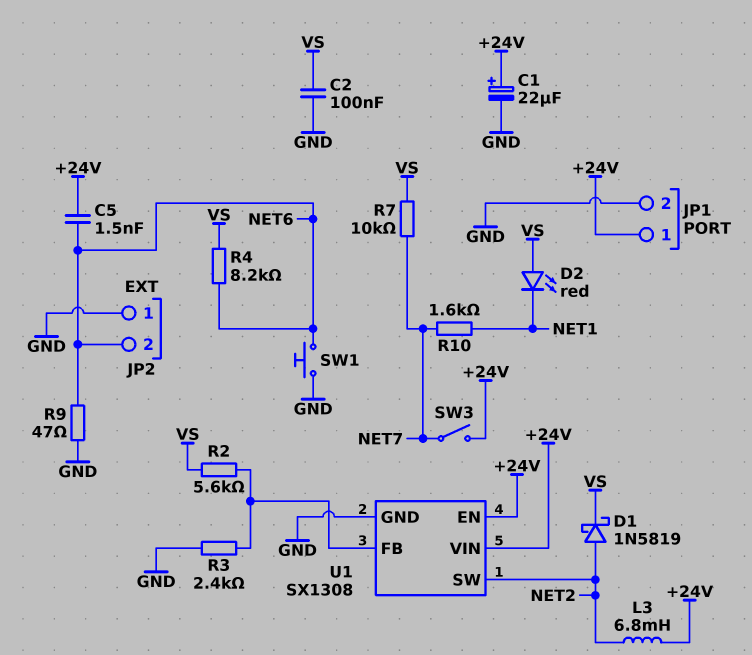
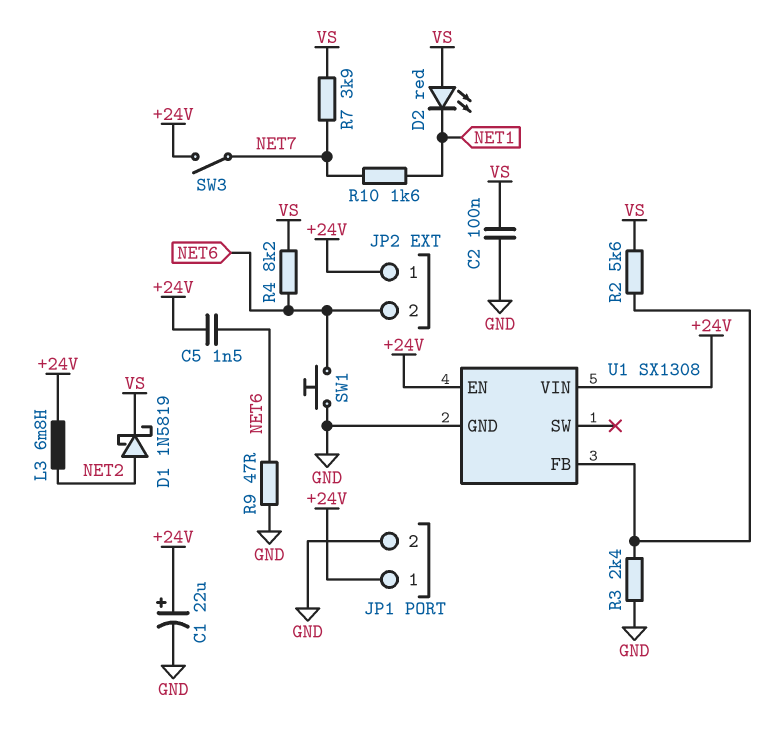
JP2 pin 1: GND -> +24V
R7: 10k (NET7, VS) -> 3.9k (NET7, VS)
U1 pin SW: NET2 -> none

